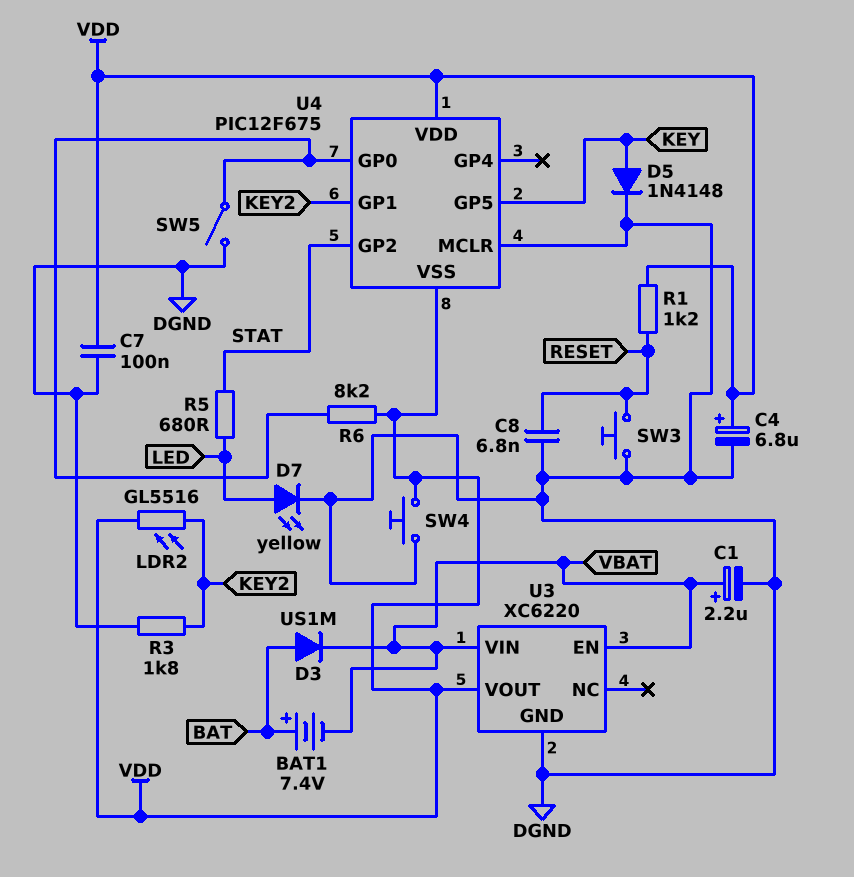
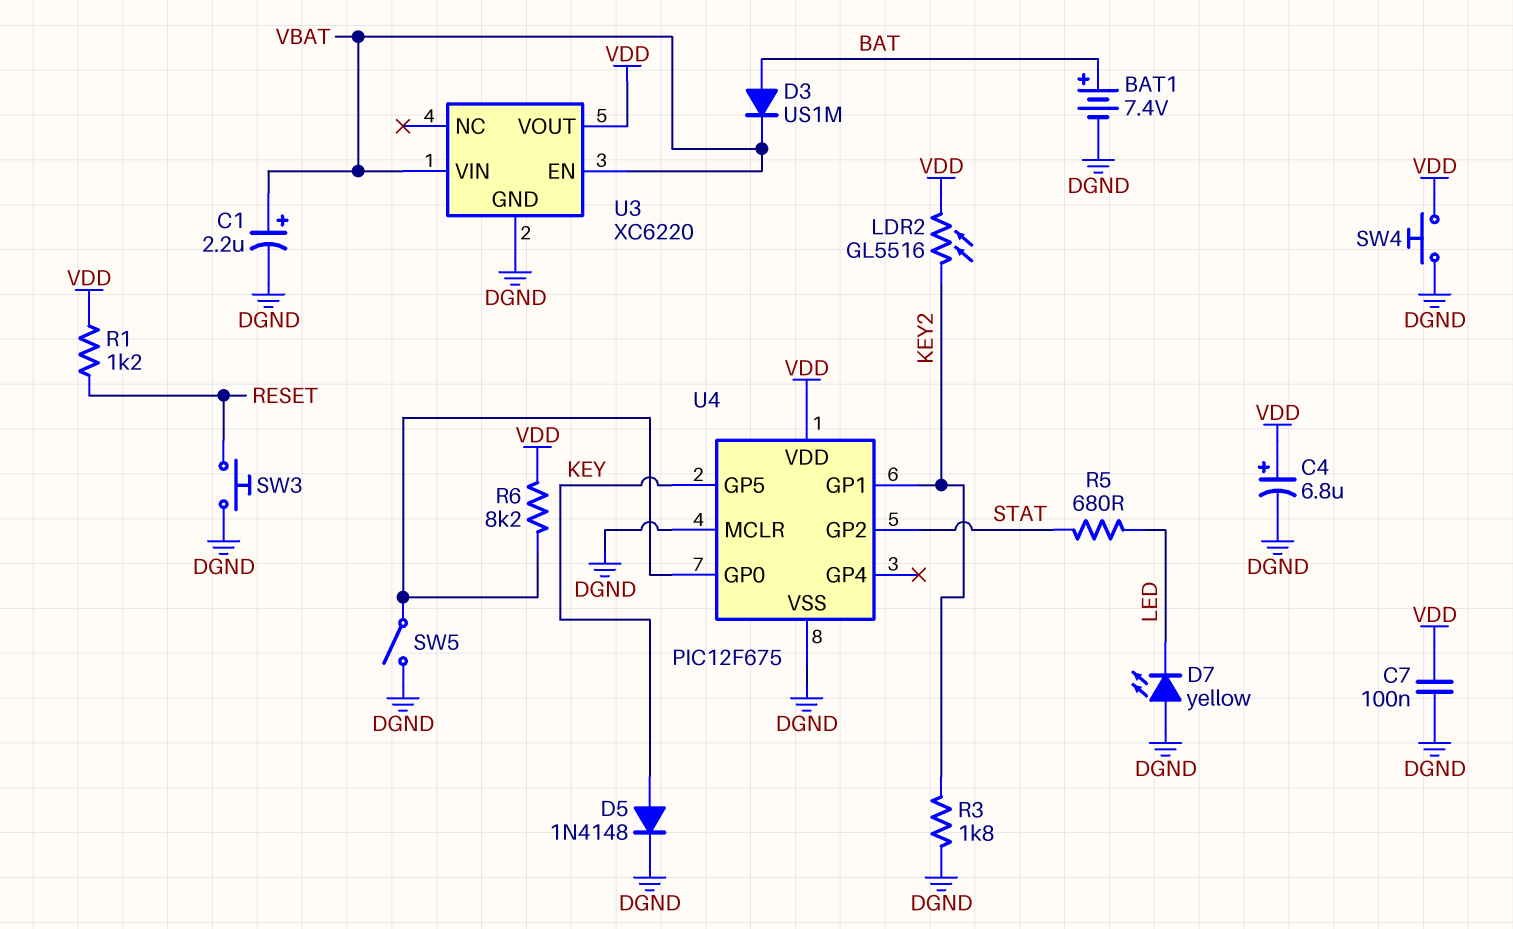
BAT1: 7.4V (plus BAT, minus VBAT) -> 7.4V (plus BAT, minus DGND)
C8: 6.8nF (DGND, RESET) -> none
D7: LED yellow (A LED, K DGND) -> LED yellow (A DGND, K LED)
U4 pin VSS: VDD -> DGND

